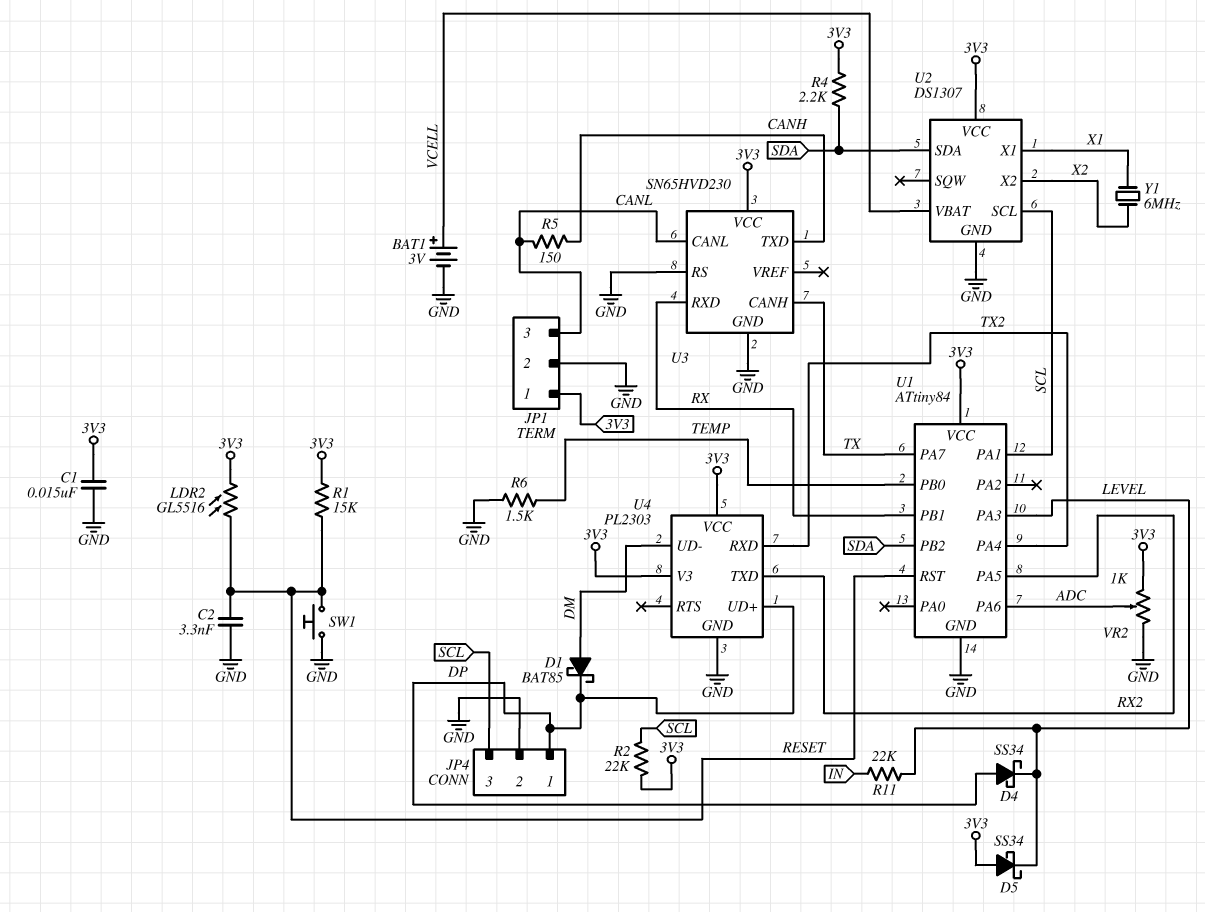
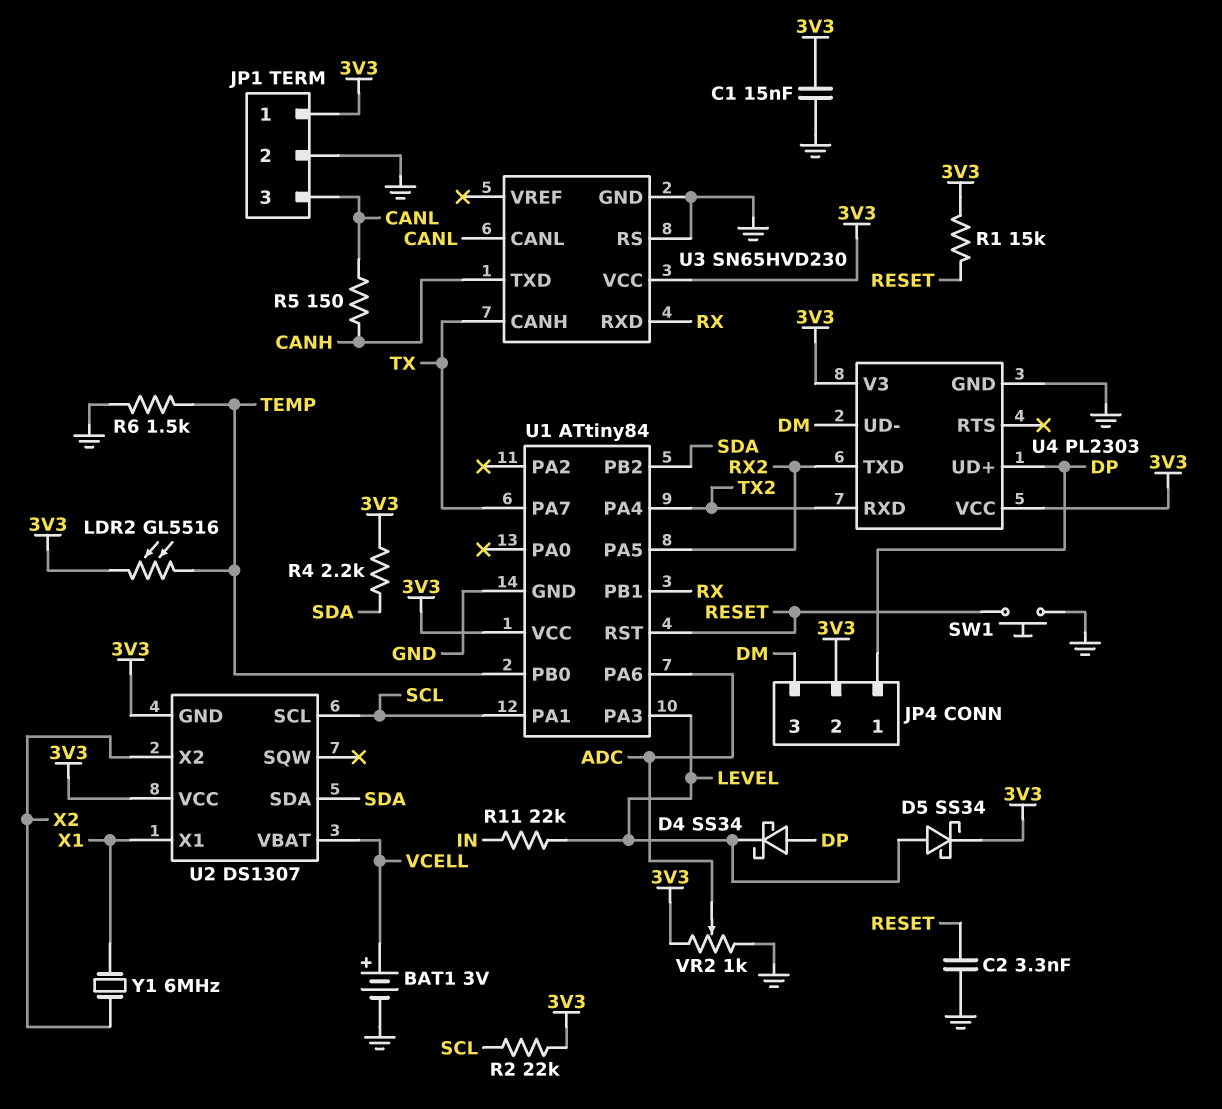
D1: schottky BAT85 (A DM, K DP) -> none
D5: schottky SS34 (A 3V3, K LEVEL) -> schottky SS34 (A LEVEL, K 3V3)
JP4 pin 2: GND -> 3V3
JP4 pin 3: SCL -> DM
LDR2: GL5516 (3V3, RESET) -> GL5516 (3V3, TEMP)
U2 pin GND: GND -> 3V3

